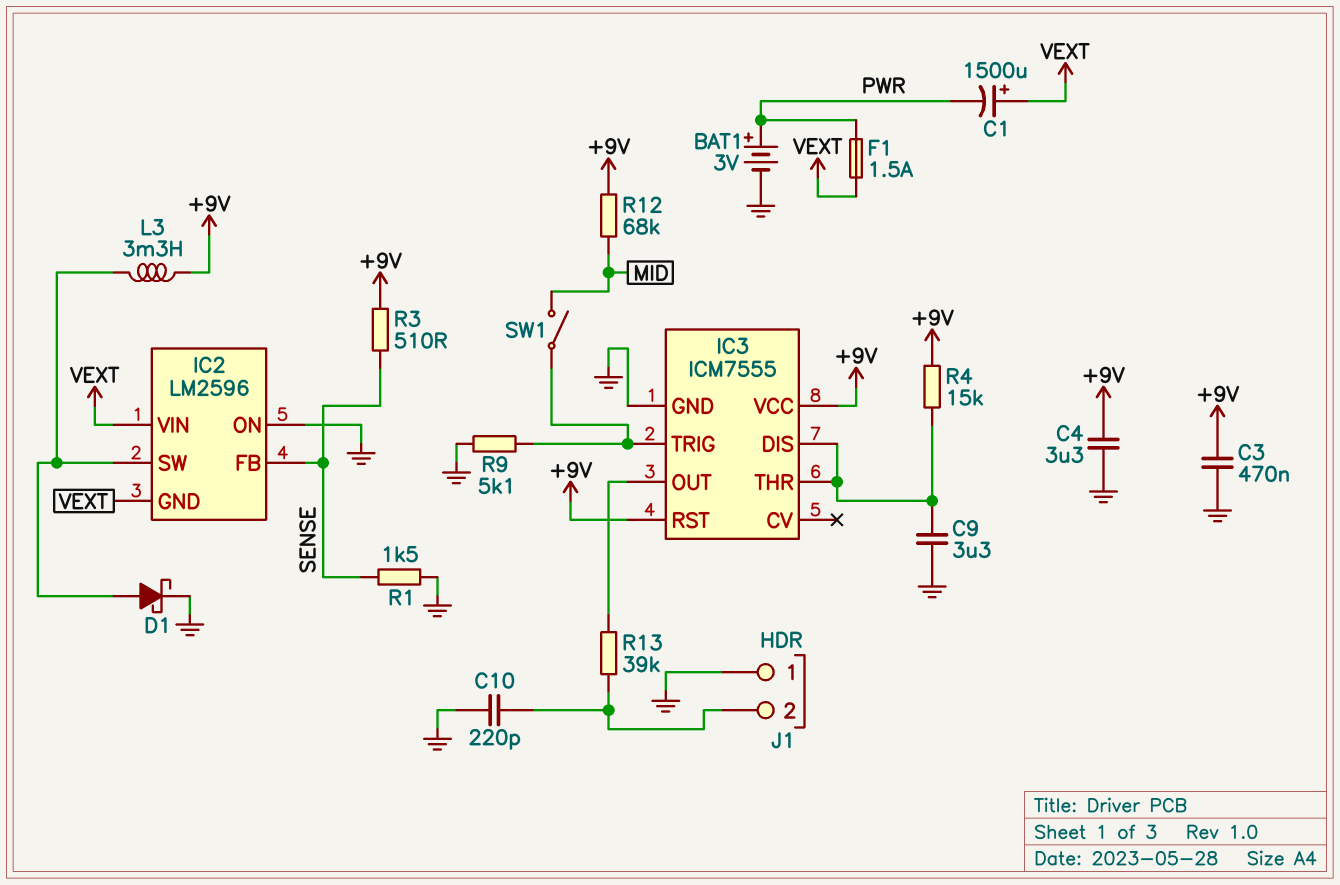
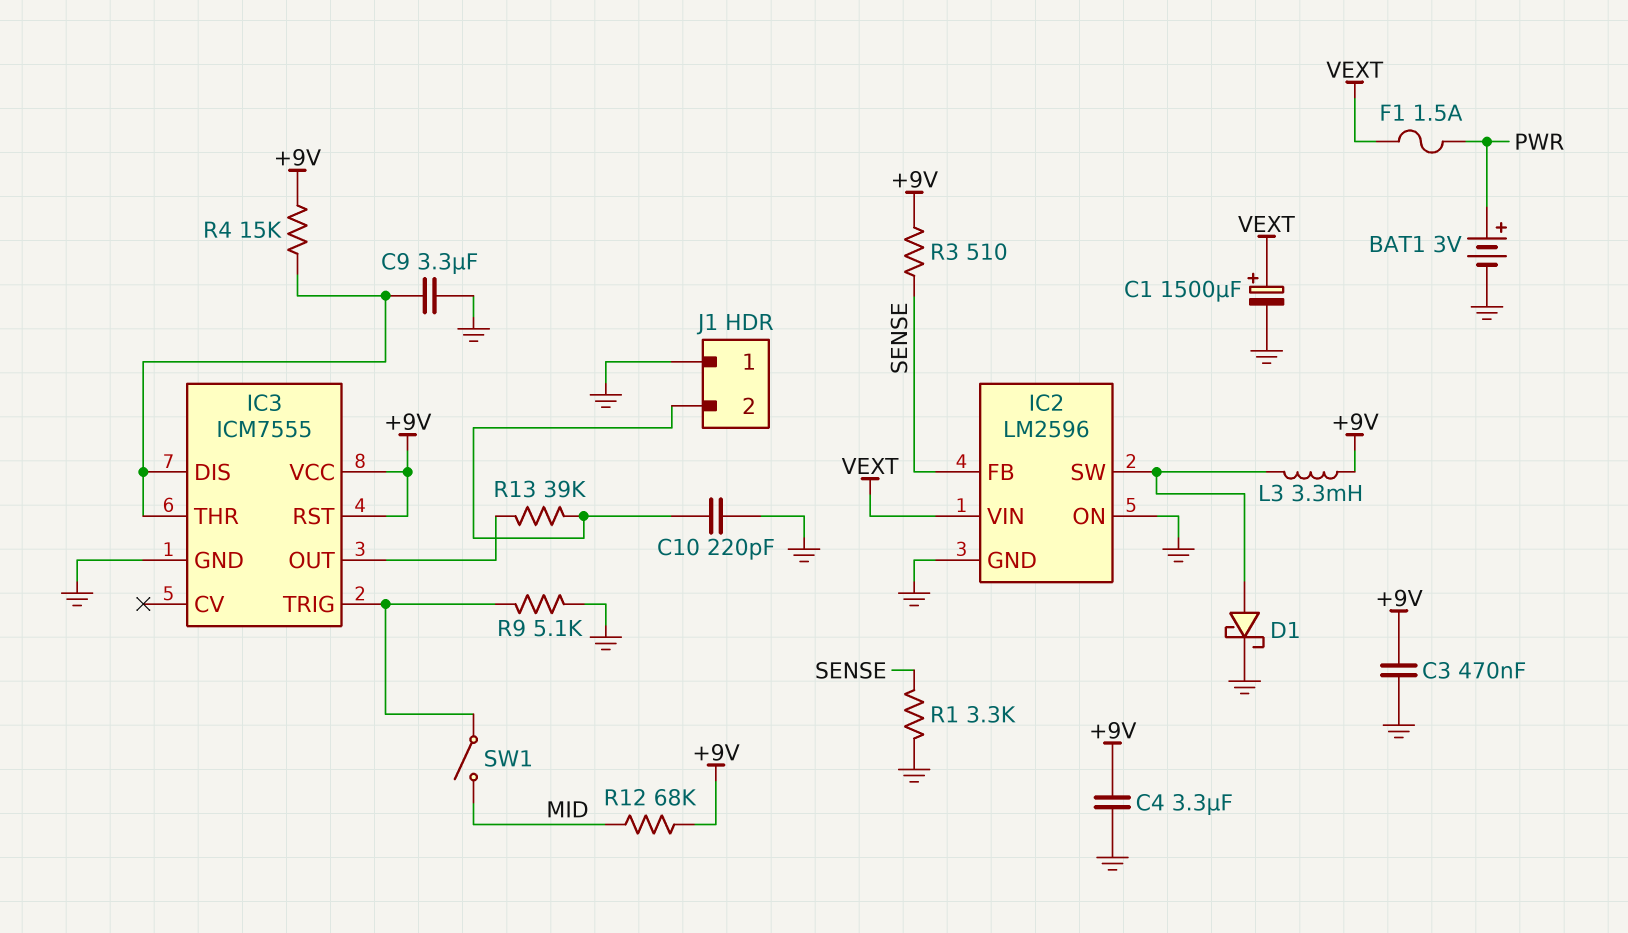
C1: 1500uF (plus VEXT, minus PWR) -> 1500uF (plus VEXT, minus GND)
IC2 pin GND: VEXT -> GND
R1: 1.5k (GND, SENSE) -> 3.3k (GND, SENSE)

